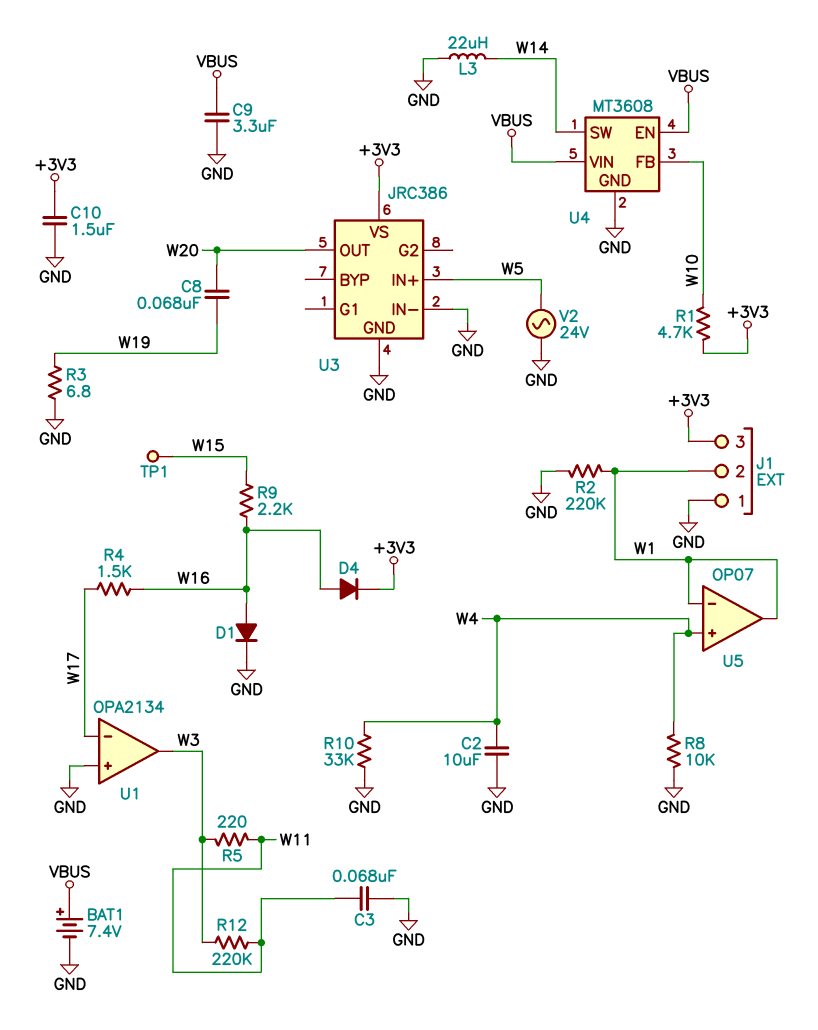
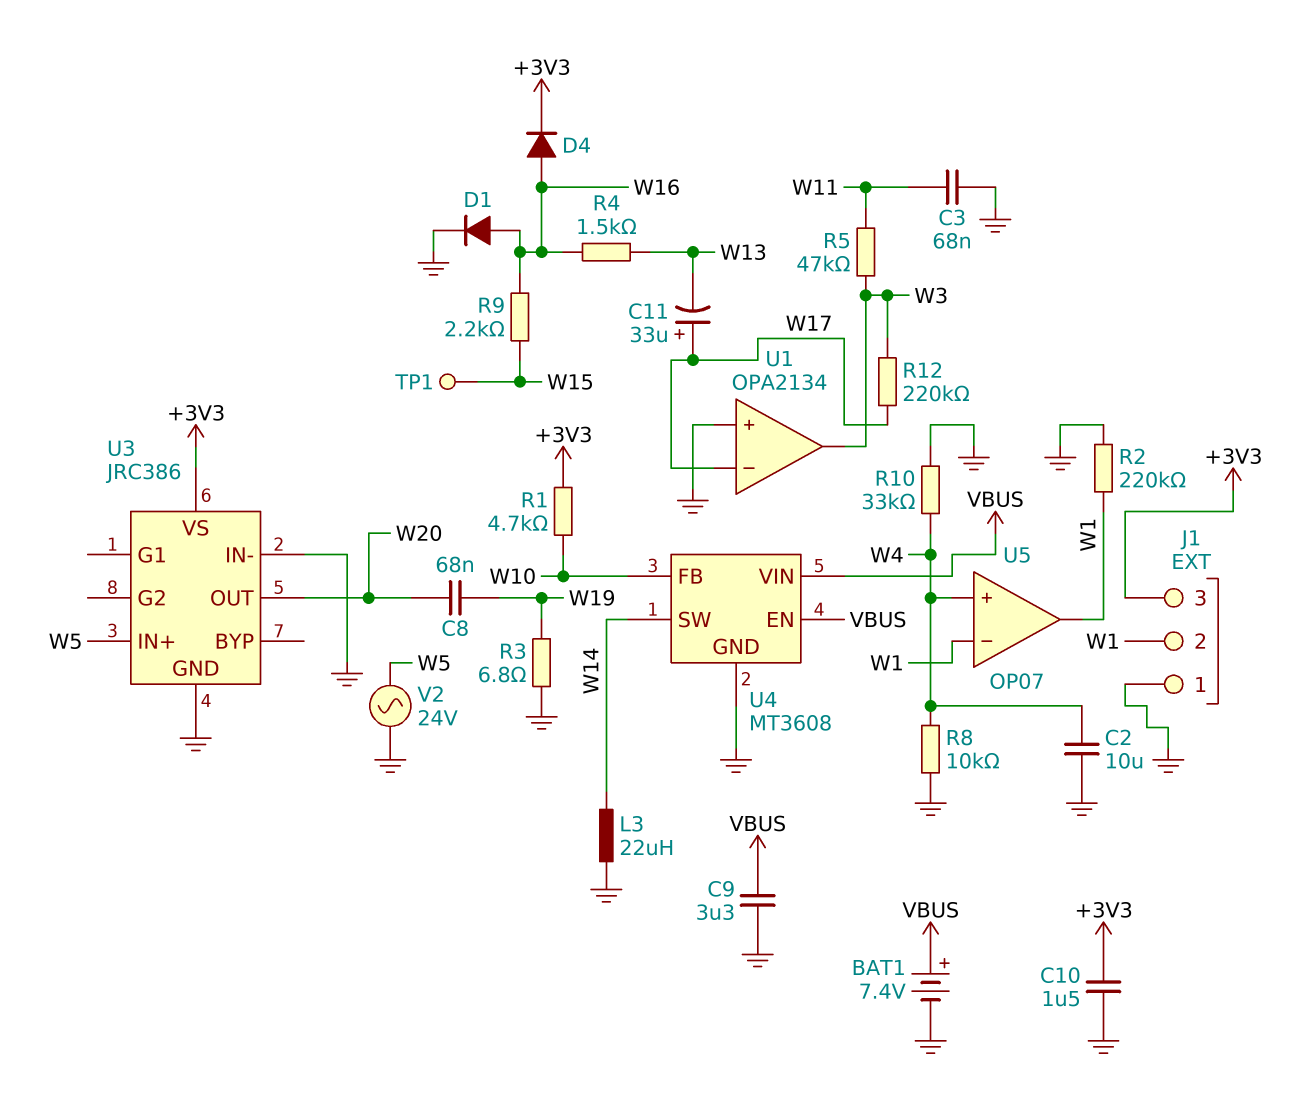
C11: none -> 33uF (plus W17, minus W13)
R4: 1.5k (W16, W17) -> 1.5k (W13, W16)
R5: 220 (W3, W11) -> 47k (W3, W11)
R12: 220k (W3, W11) -> 220k (W3, W17)

